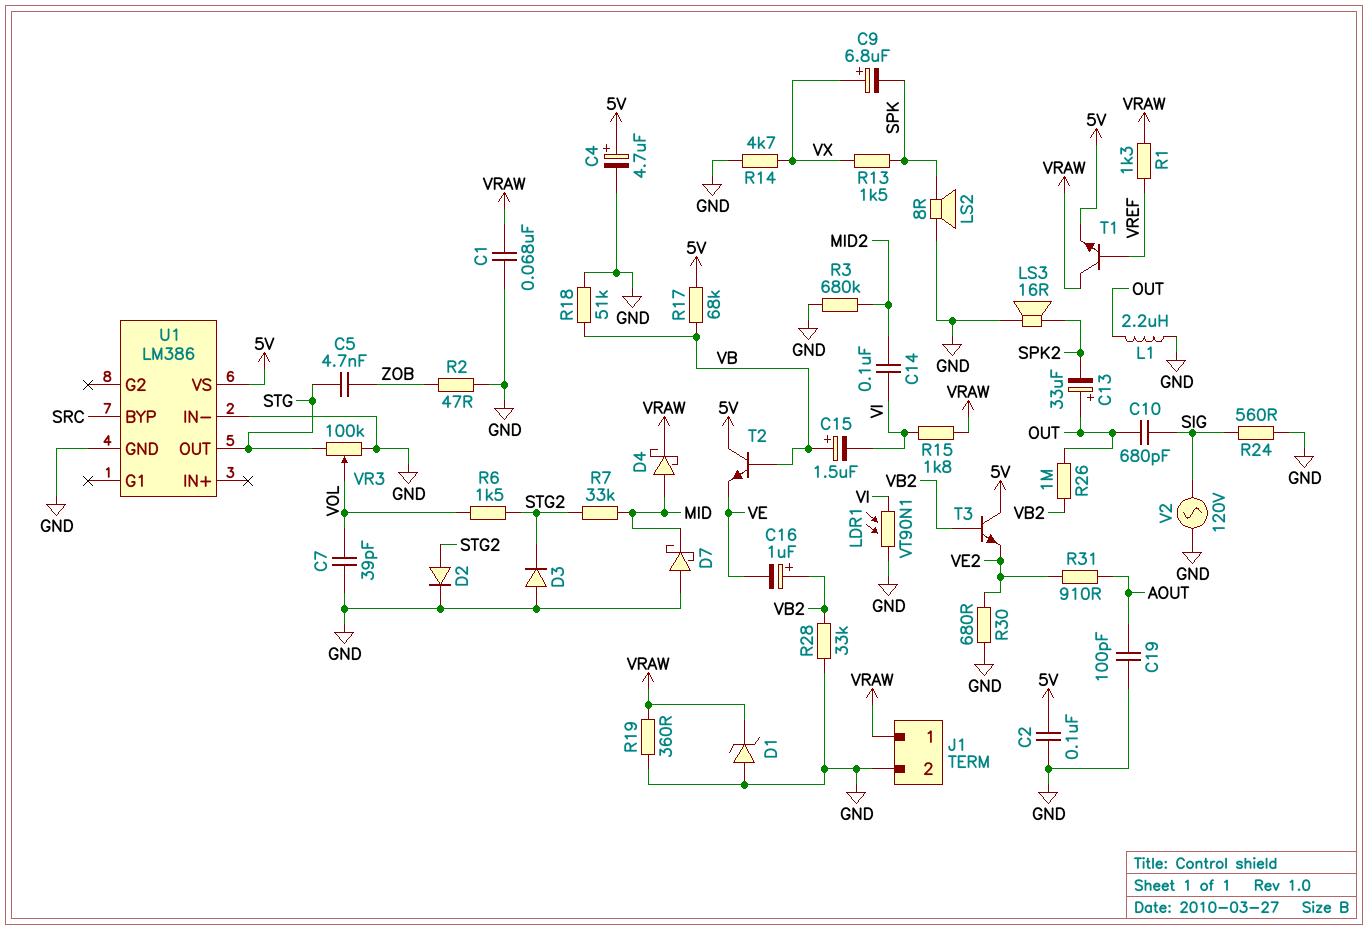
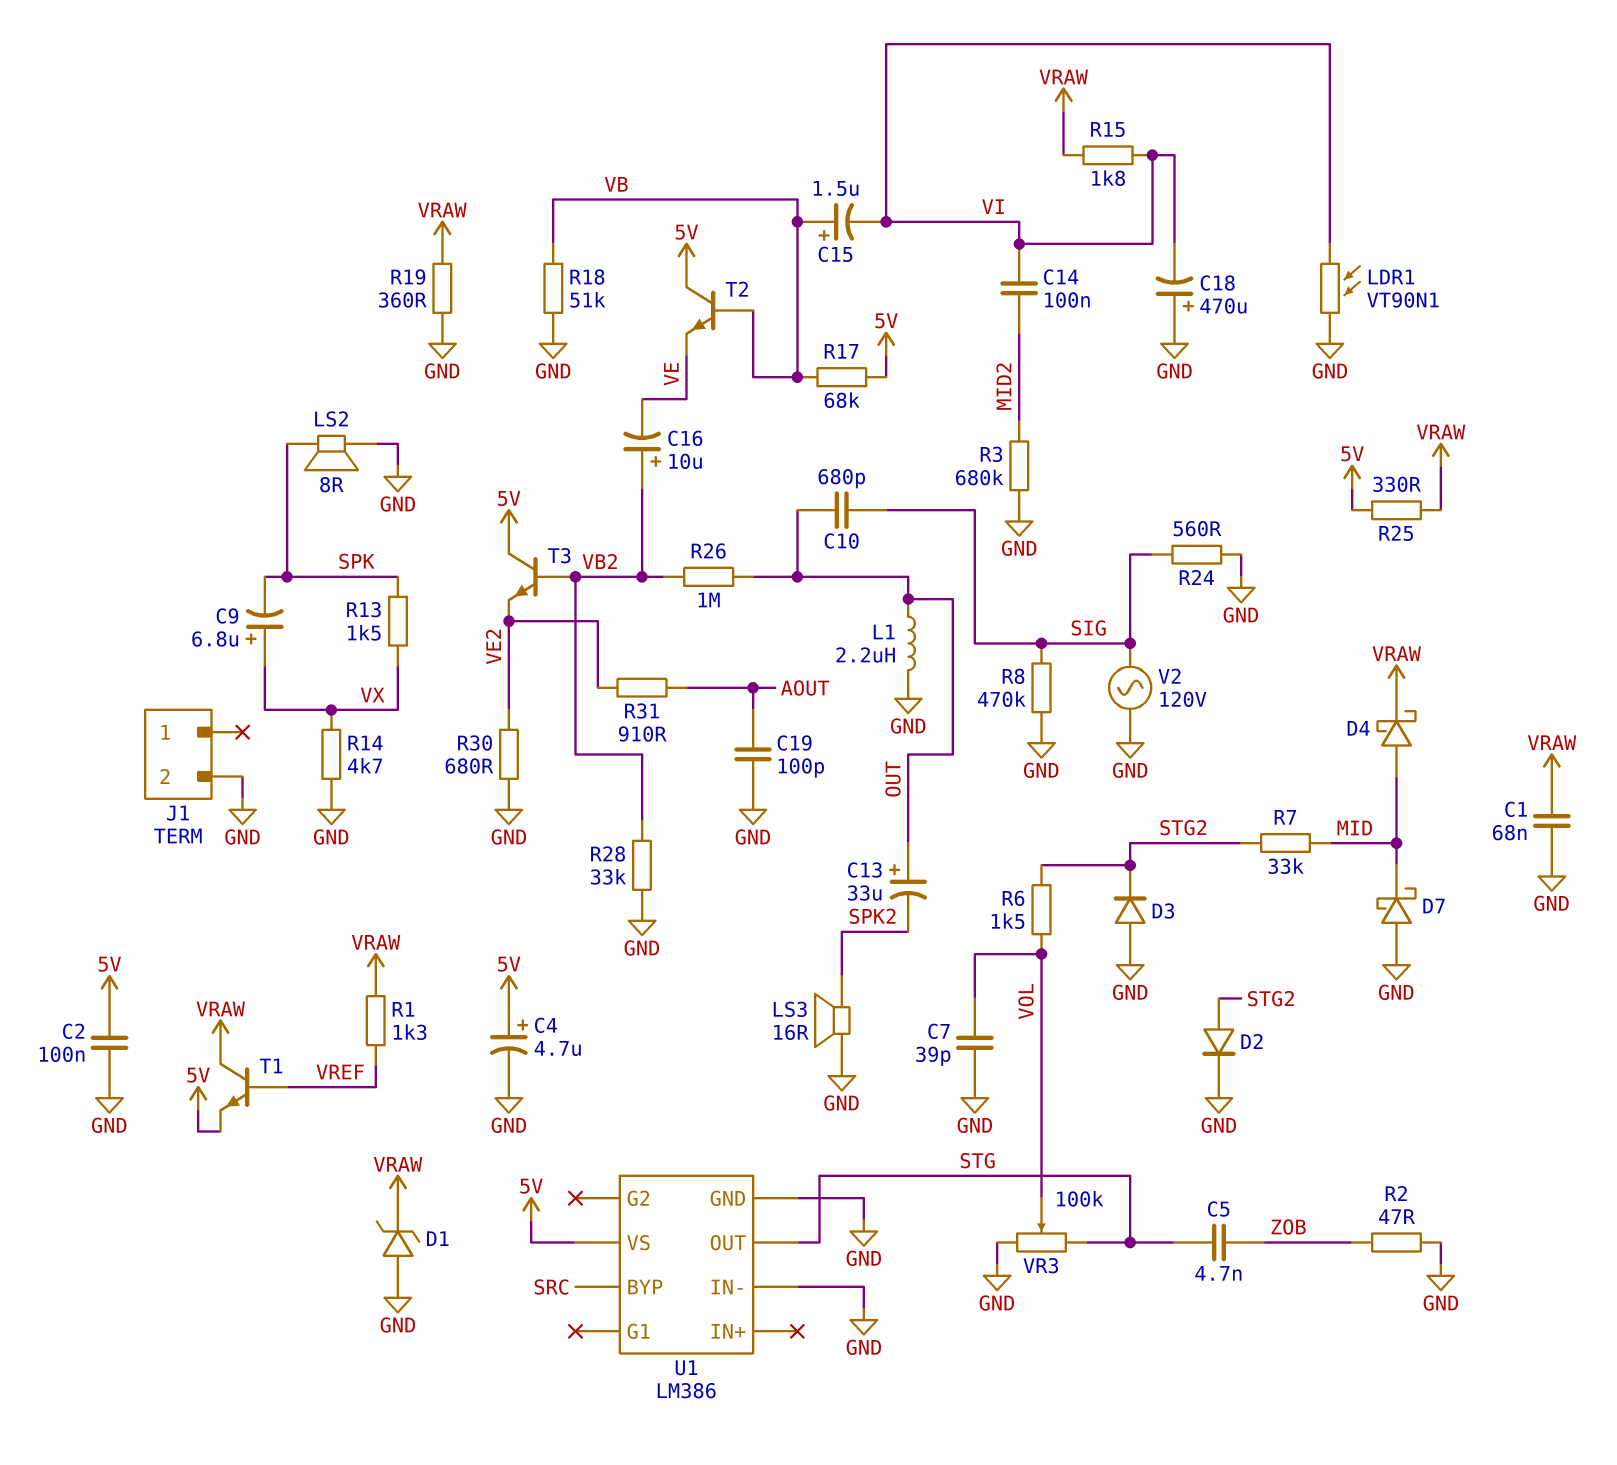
C16: 1uF (plus VB2, minus VE) -> 10uF (plus VB2, minus VE)
C18: none -> 470uF (plus GND, minus VI)
J1 pin 1: VRAW -> none
R8: none -> 470k (GND, SIG)
R25: none -> 330 (5V, VRAW)

